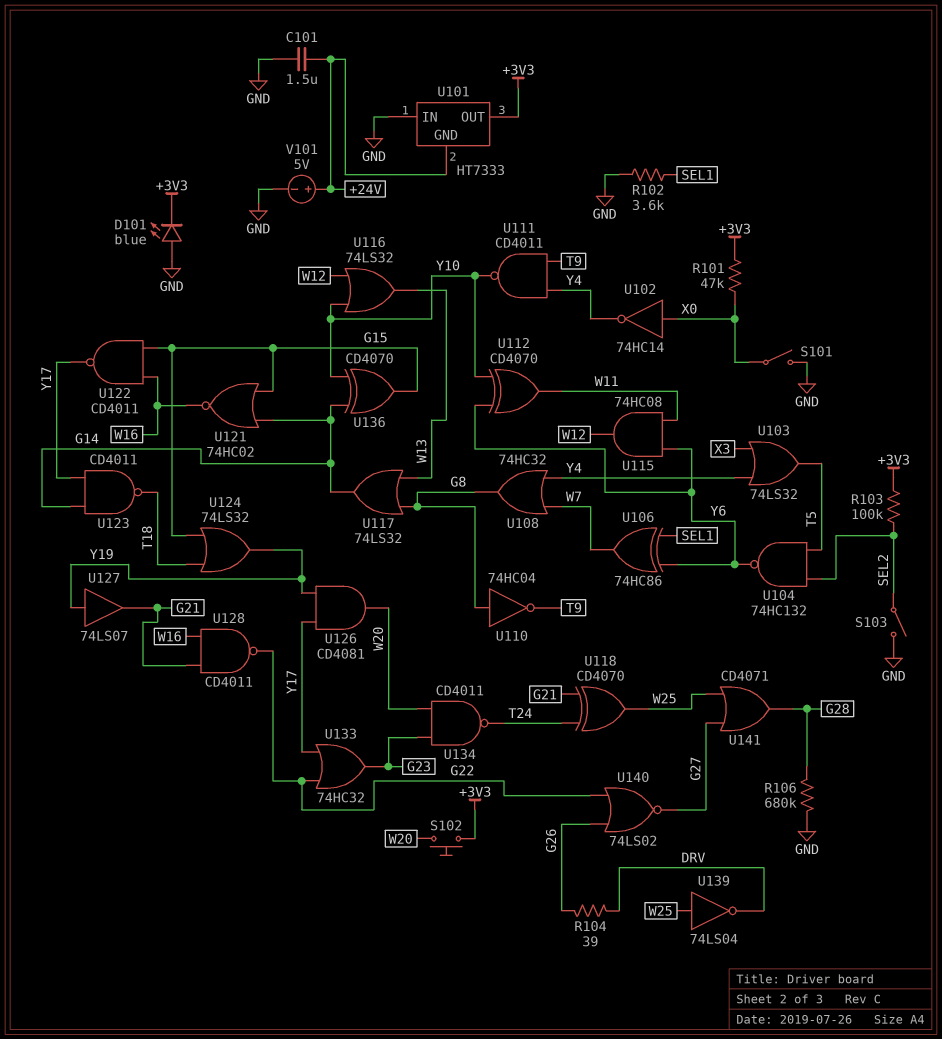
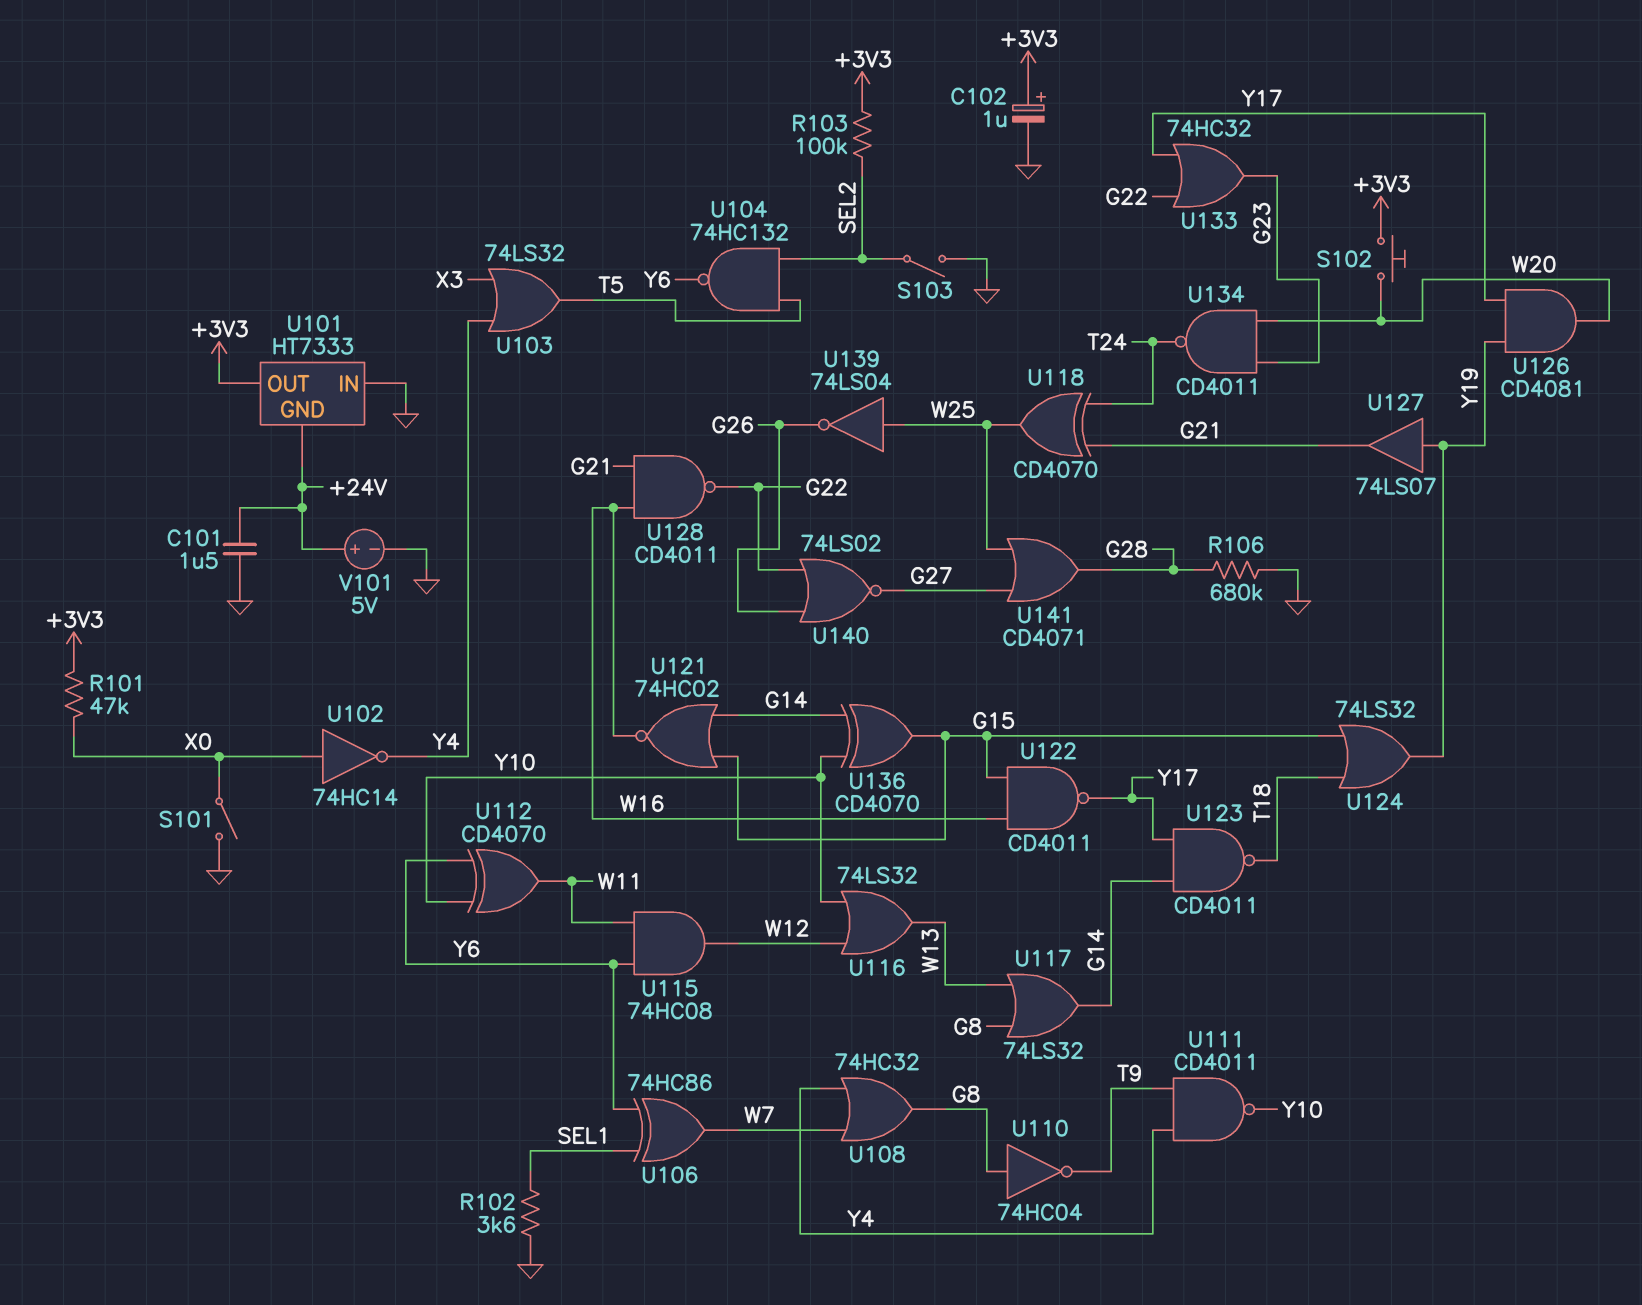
C102: none -> 1uF (plus +3V3, minus GND)
D101: LED blue (A GND, K +3V3) -> none
R104: 39 (DRV, G26) -> none
U139: NOT 74LS04 (in W25, out DRV) -> NOT 74LS04 (in W25, out G26)

